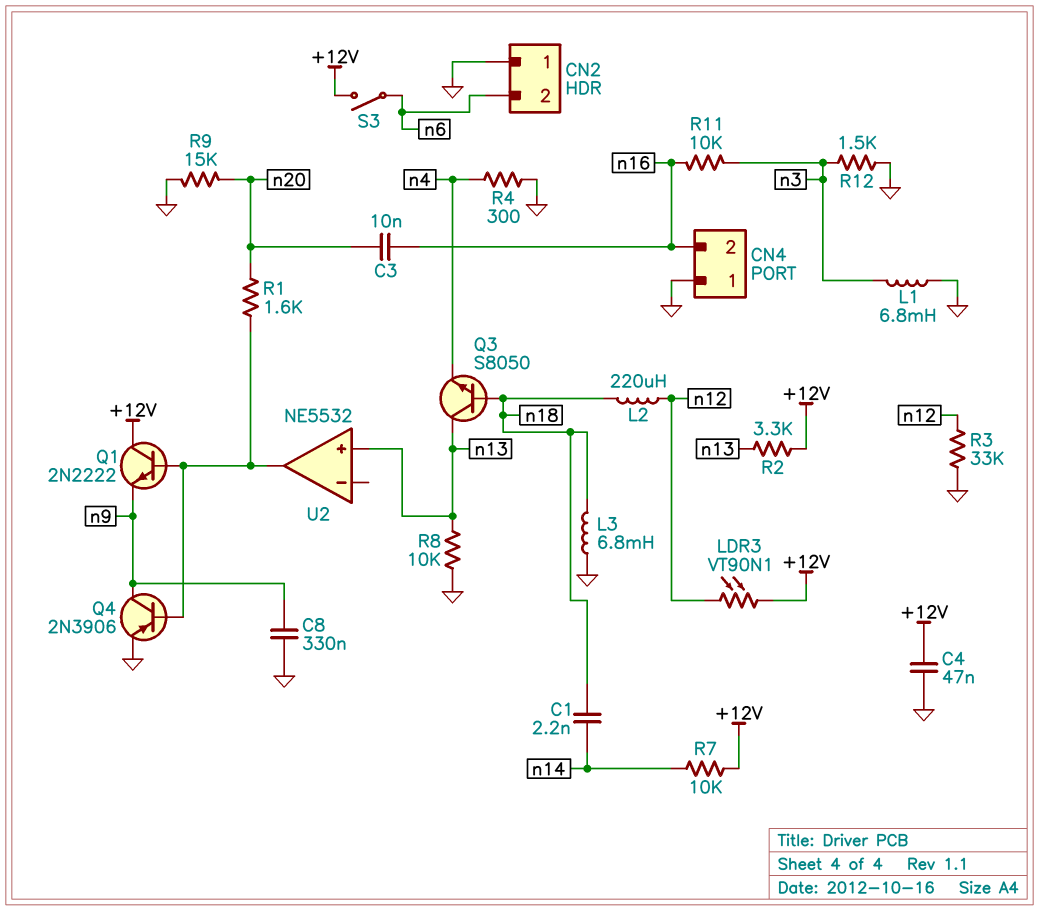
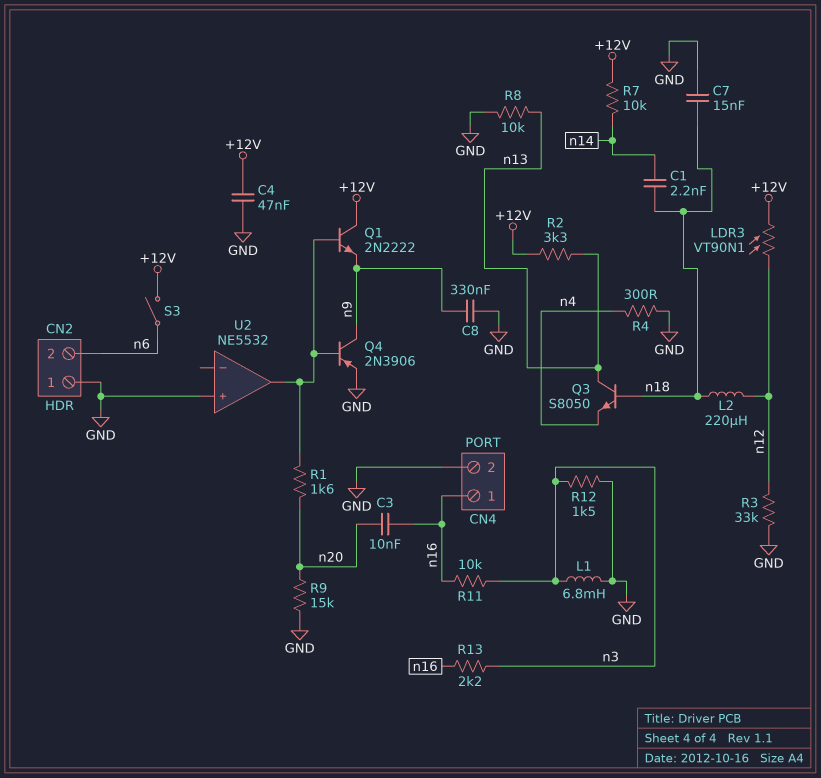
C7: none -> 15nF (GND, n18)
CN4 pin 1: GND -> n16
CN4 pin 2: n16 -> GND
L3: 6.8mH (GND, n18) -> none
R13: none -> 2.2k (n3, n16)
U2 pin in+: n13 -> GND

